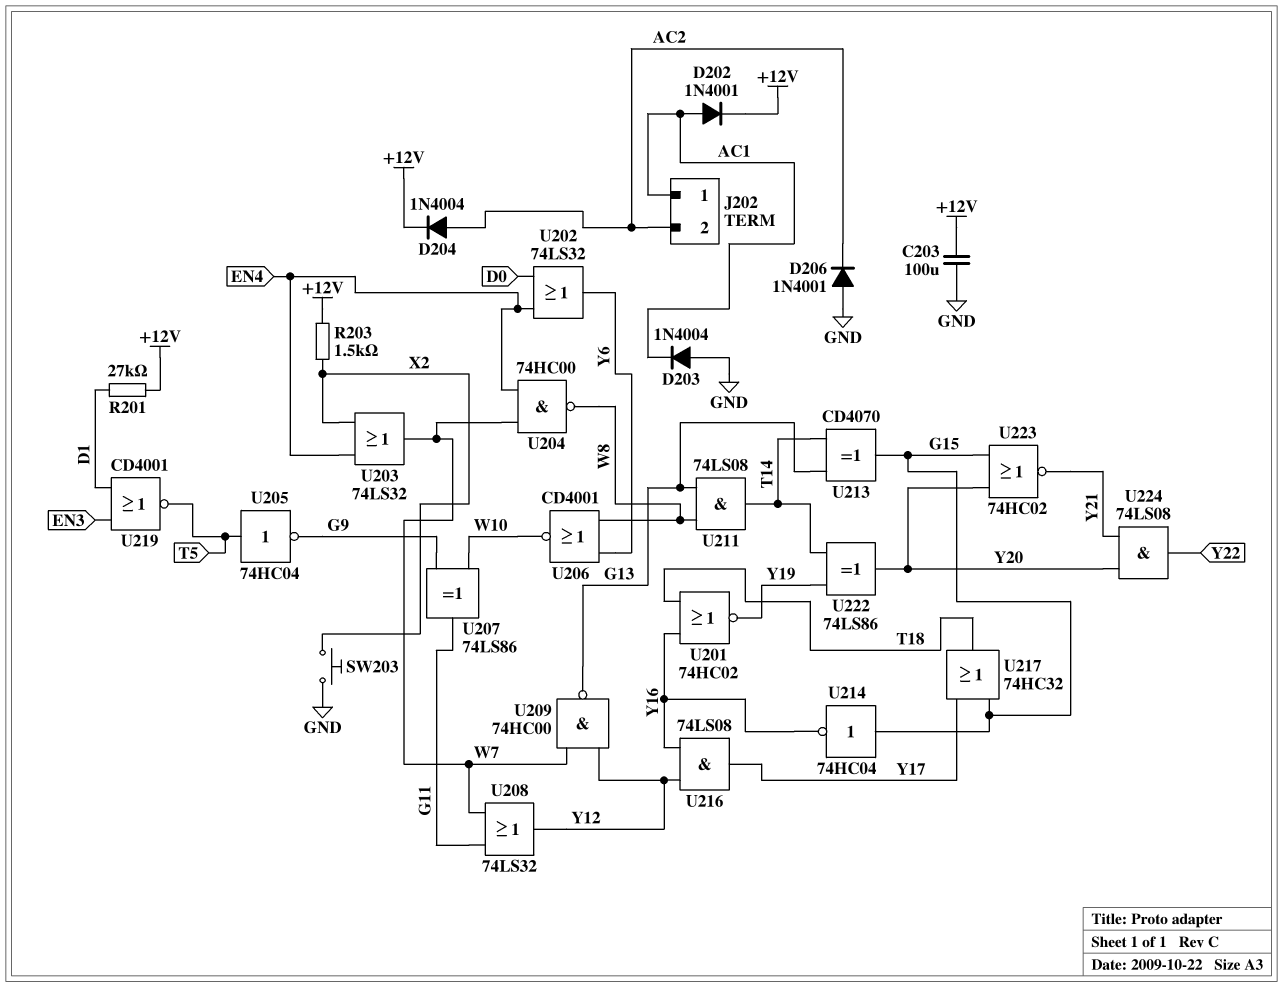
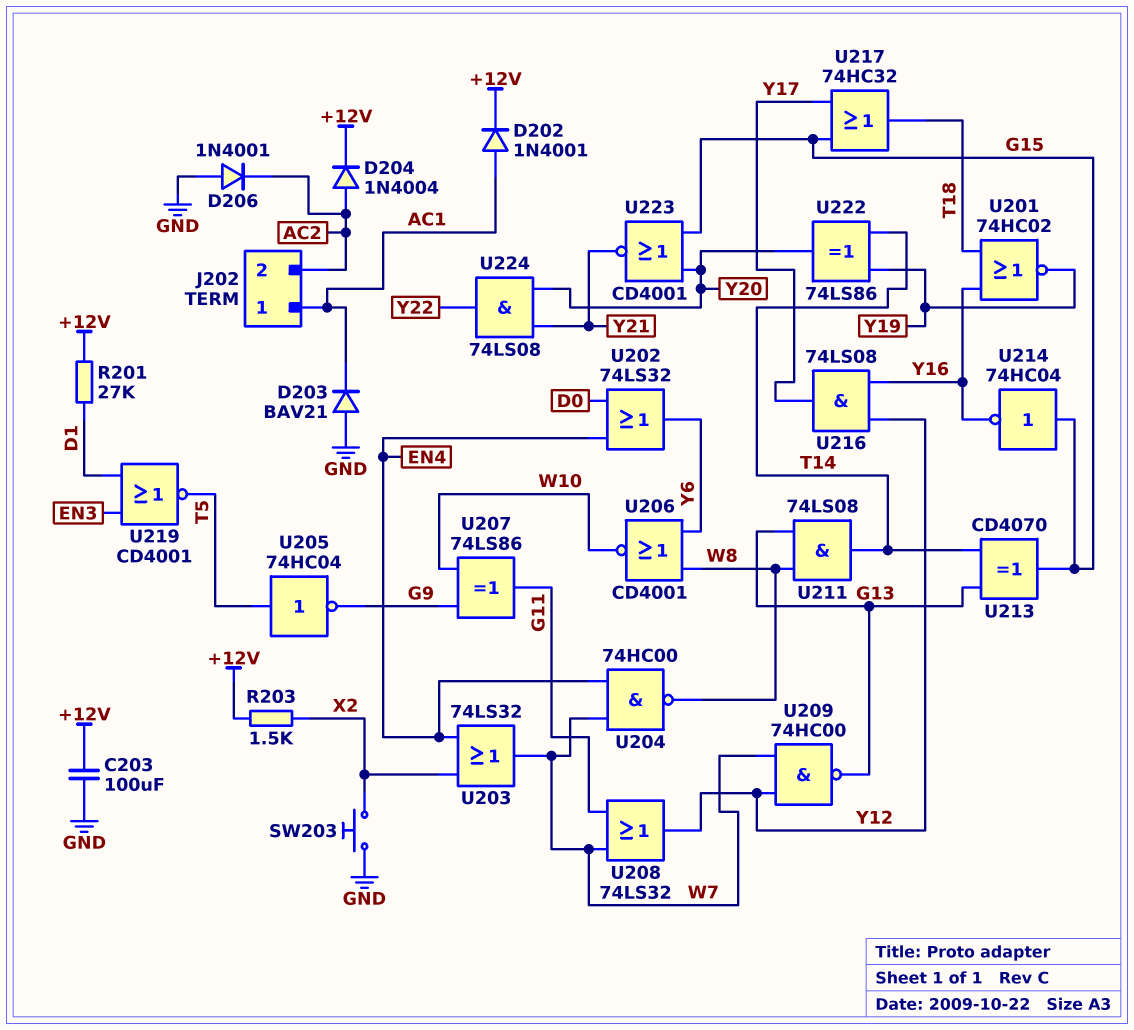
D203: diode 1N4004 (A GND, K AC1) -> diode BAV21 (A GND, K AC1)
U223: NOR 74HC02 (in G15, in Y20, out Y21) -> NOR CD4001 (in G15, in Y20, out Y21)

